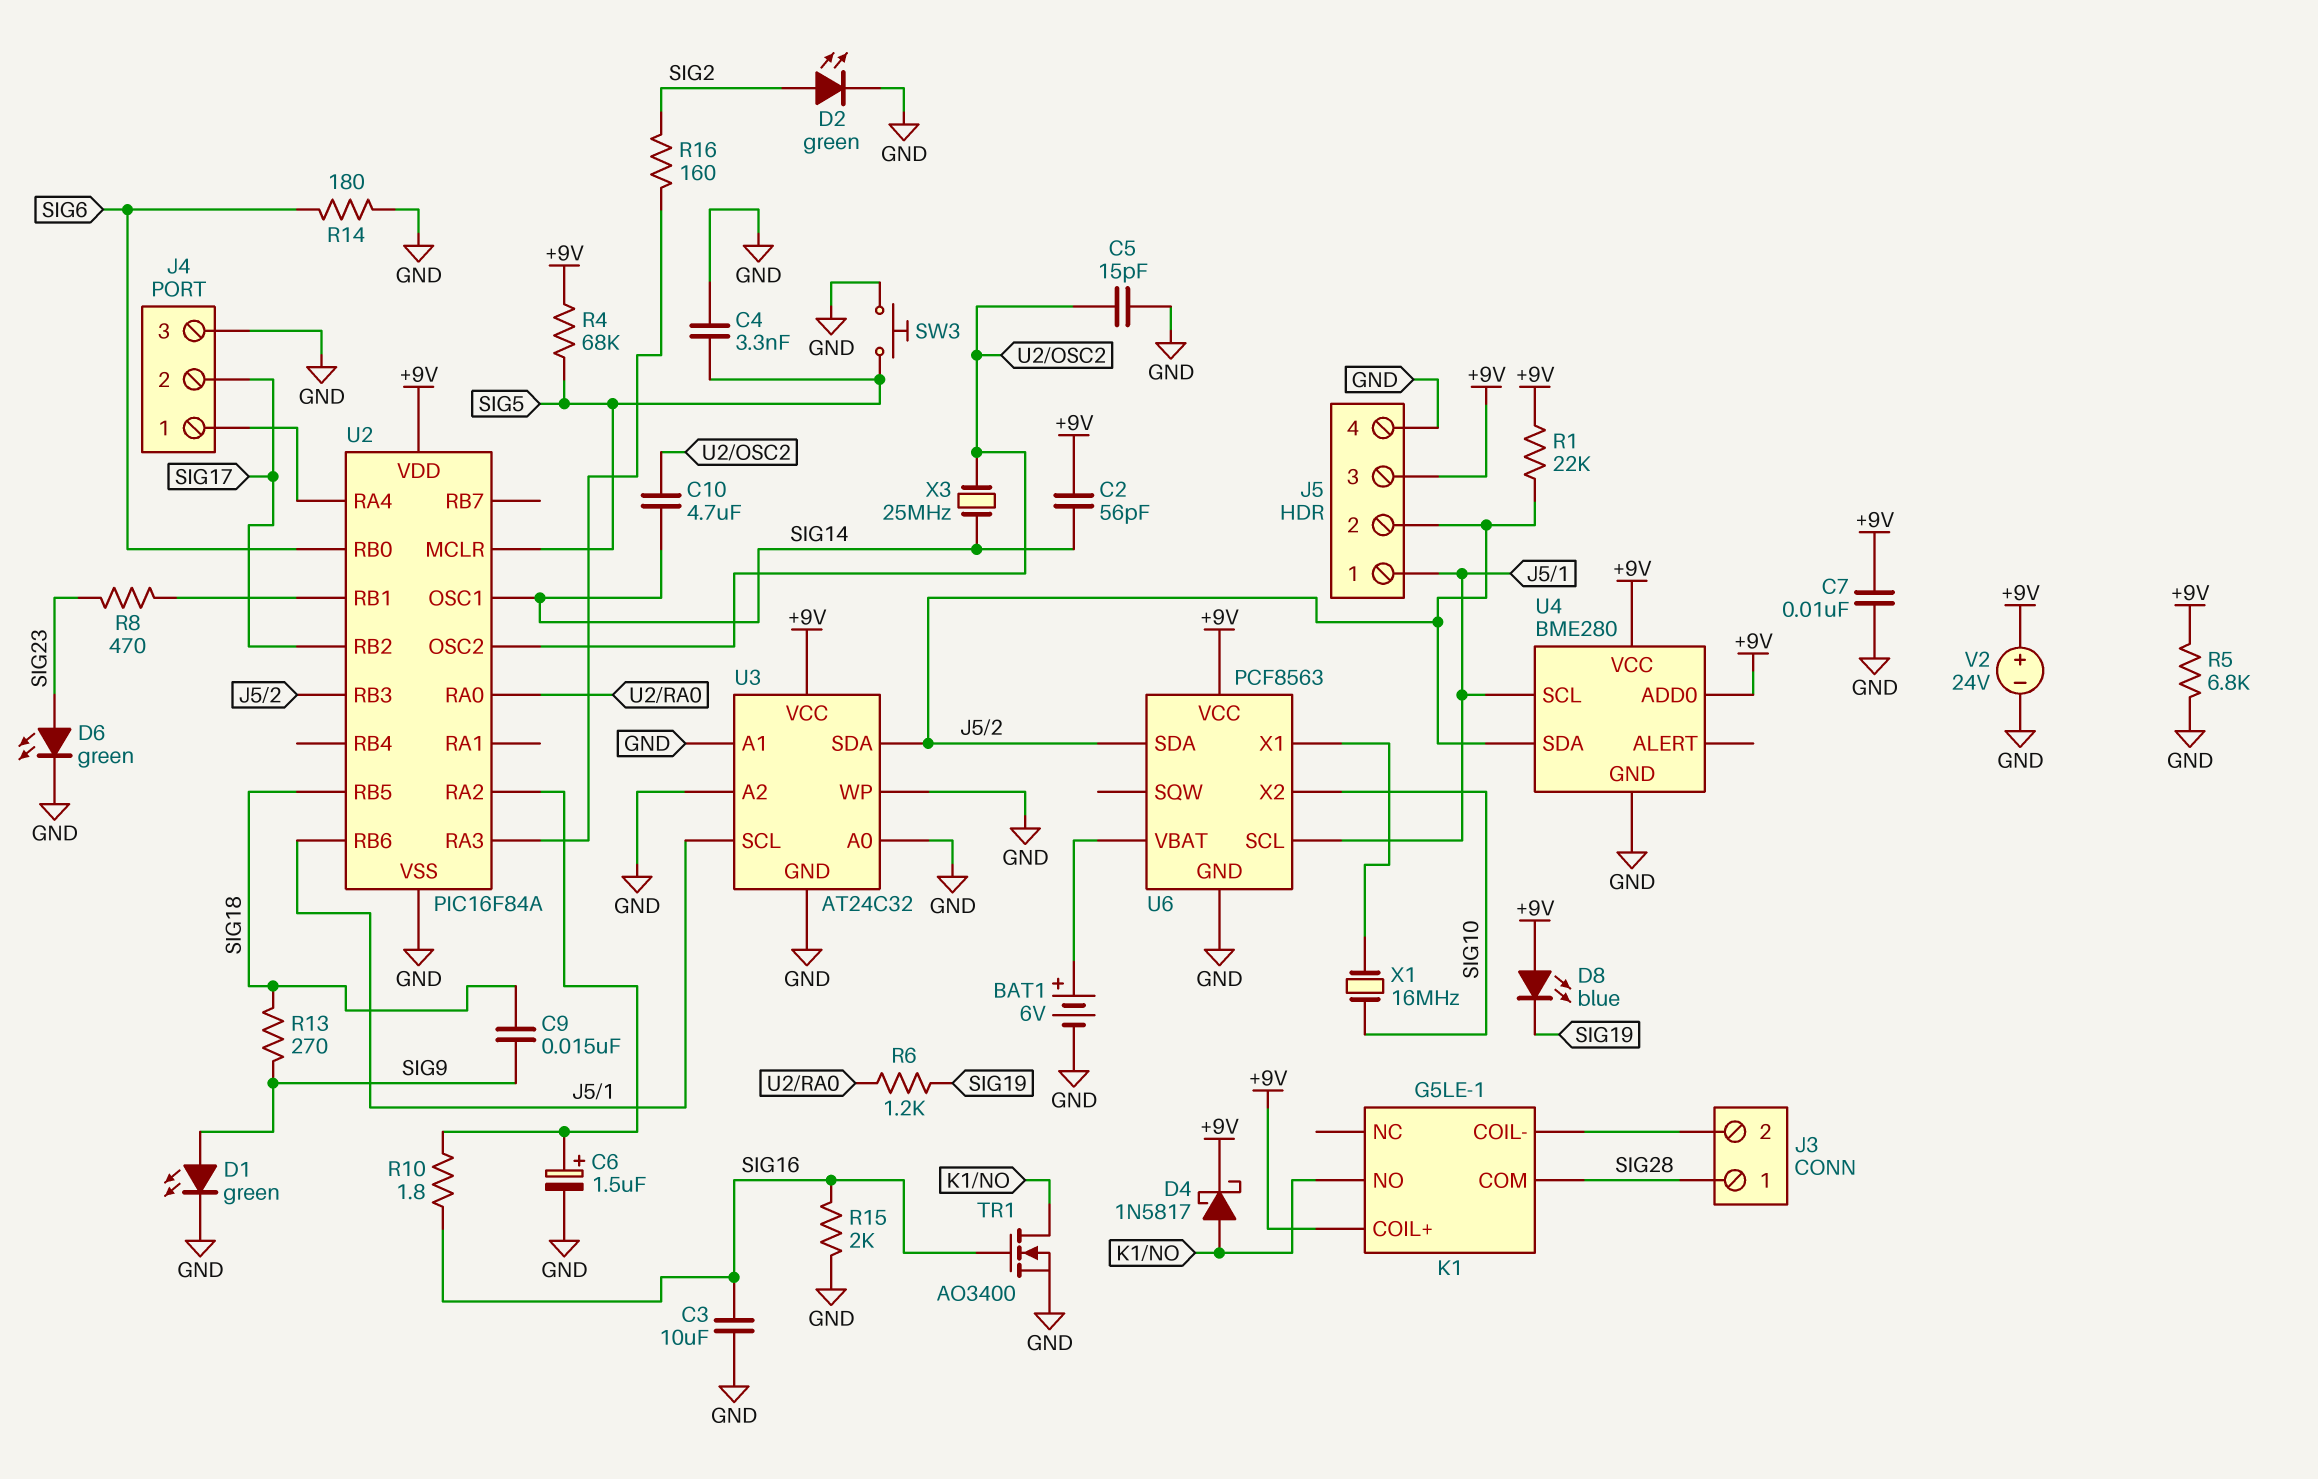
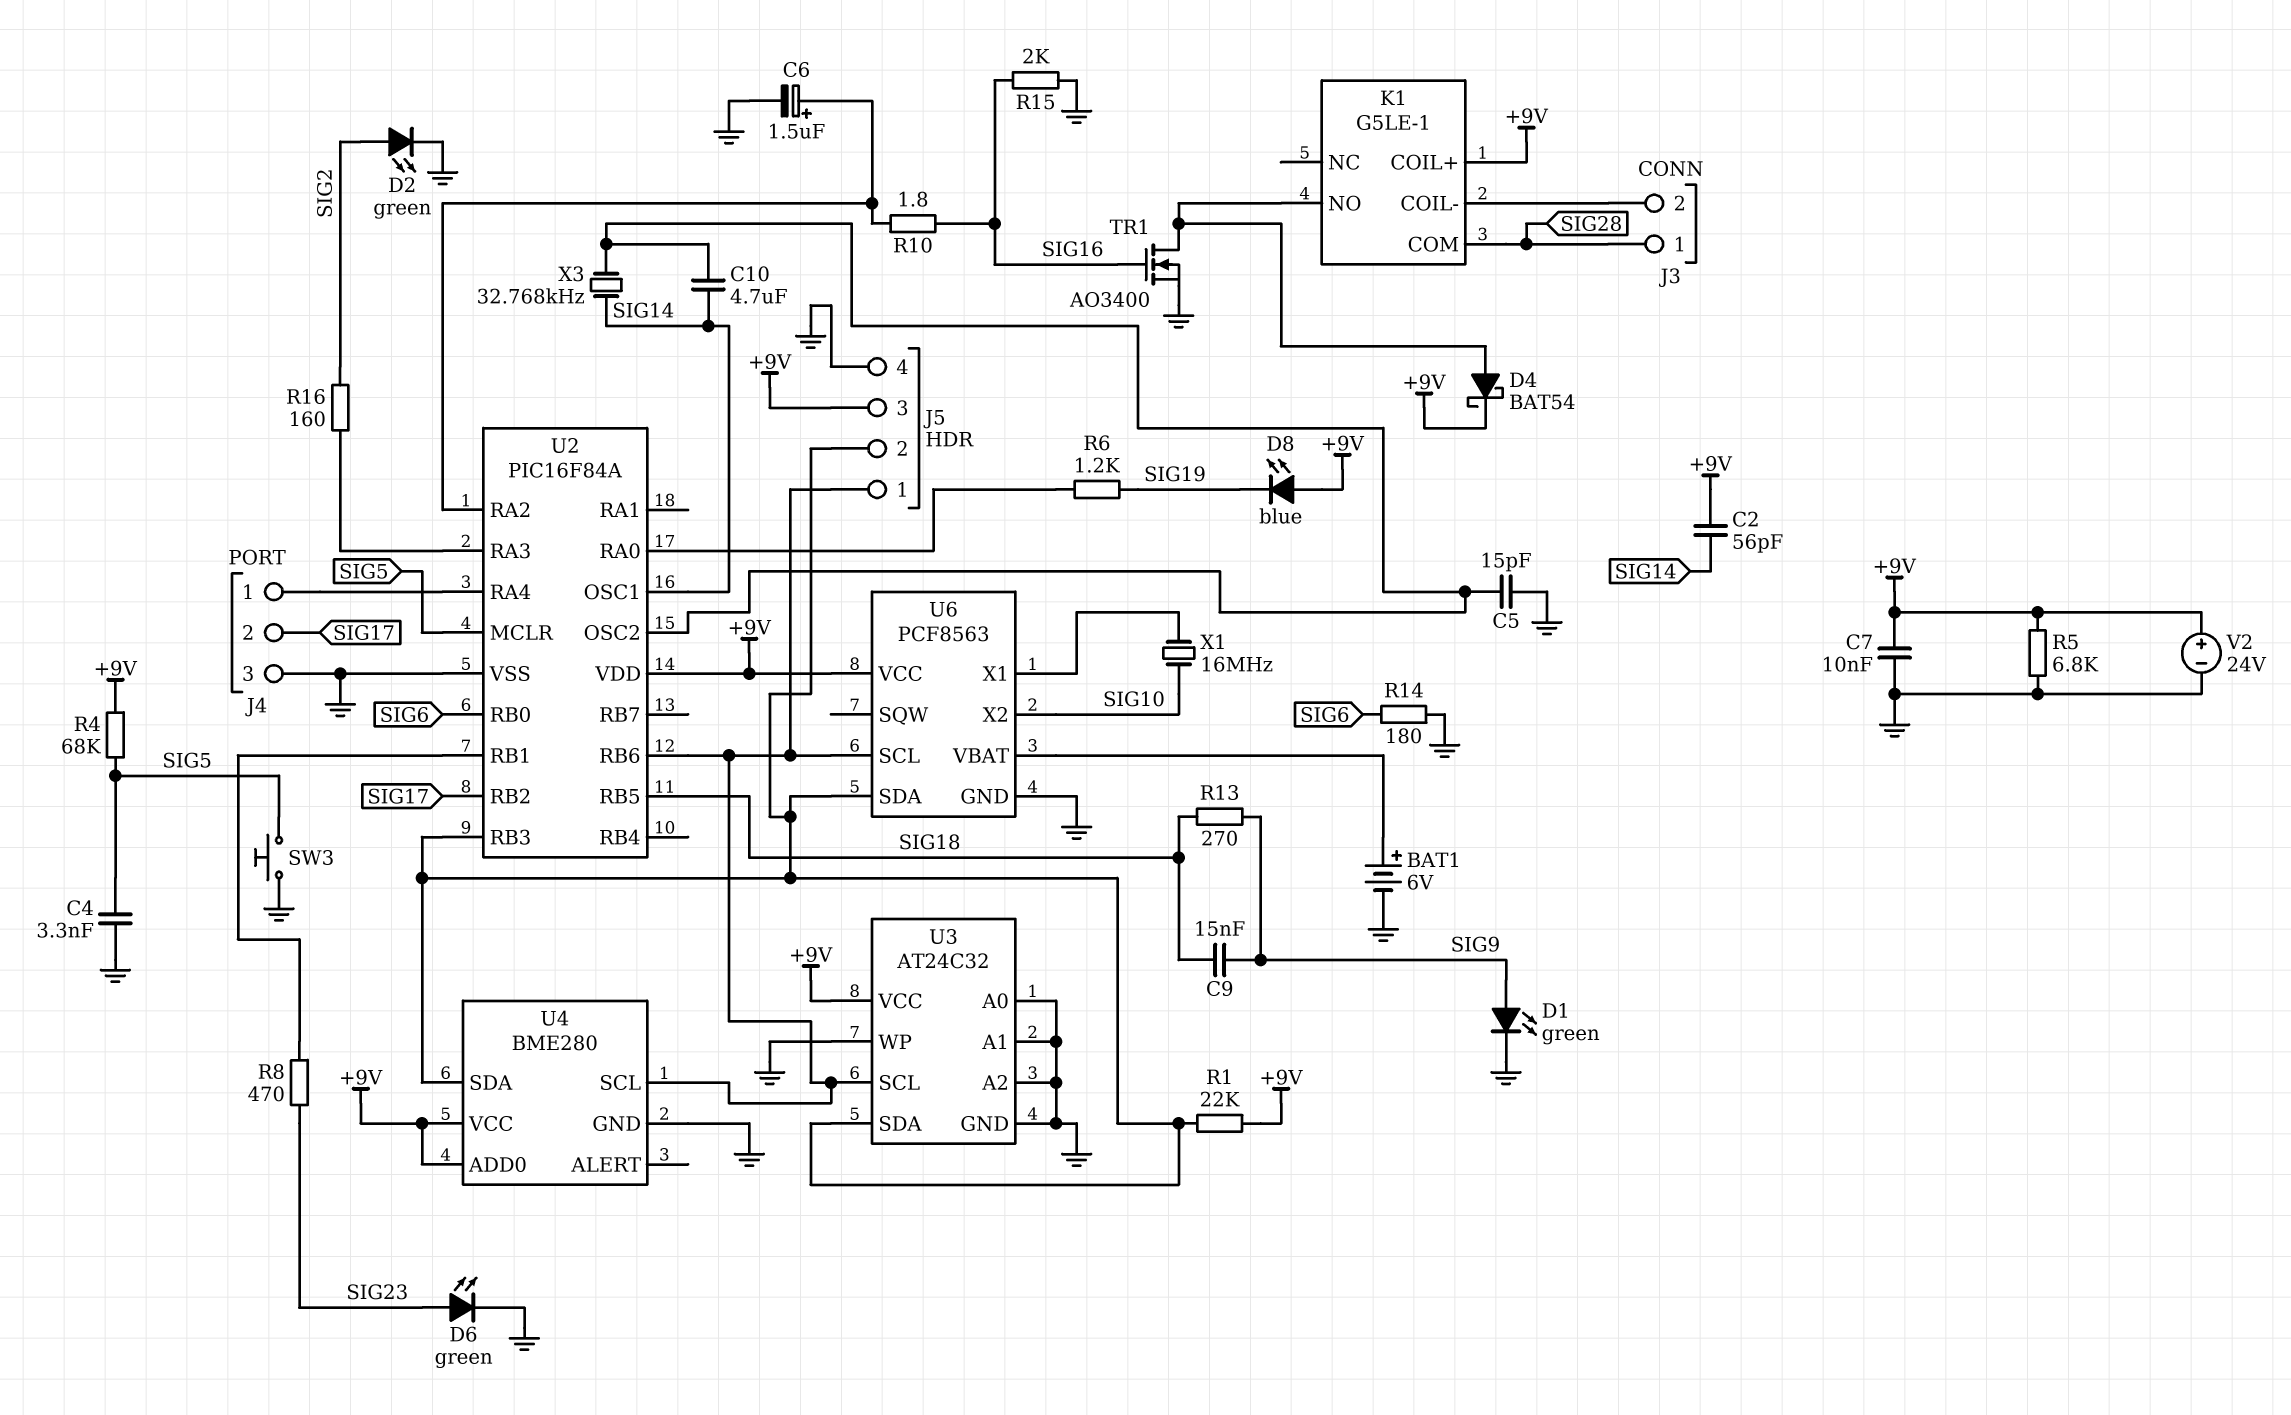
C3: 10uF (GND, SIG16) -> none
D4: schottky 1N5817 (A K1/NO, K +9V) -> schottky BAT54 (A K1/NO, K +9V)
X3: 25MHz (SIG14, U2/OSC2) -> 32.768kHz (SIG14, U2/OSC2)

